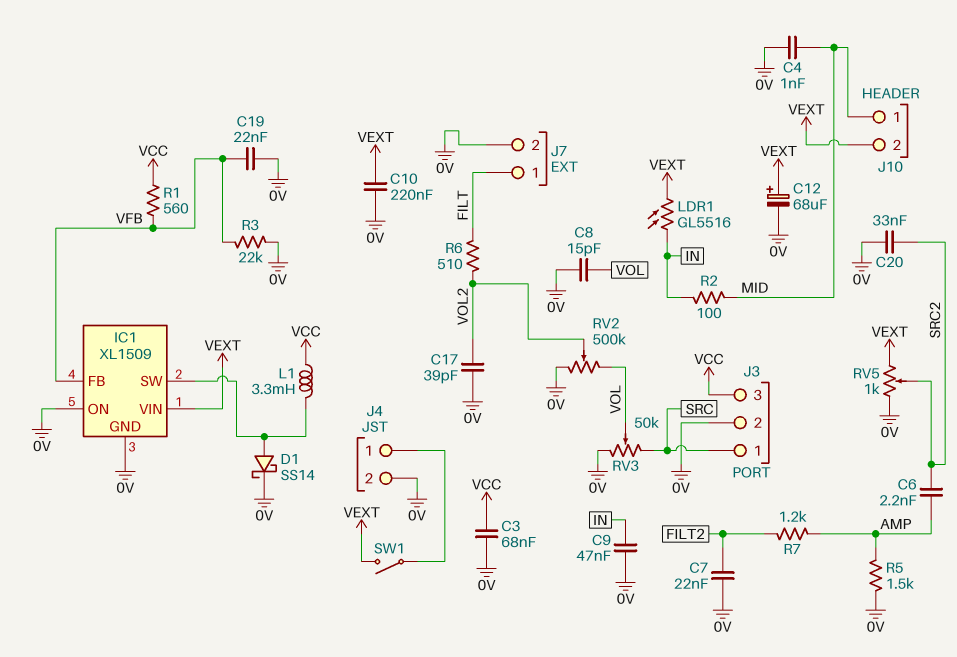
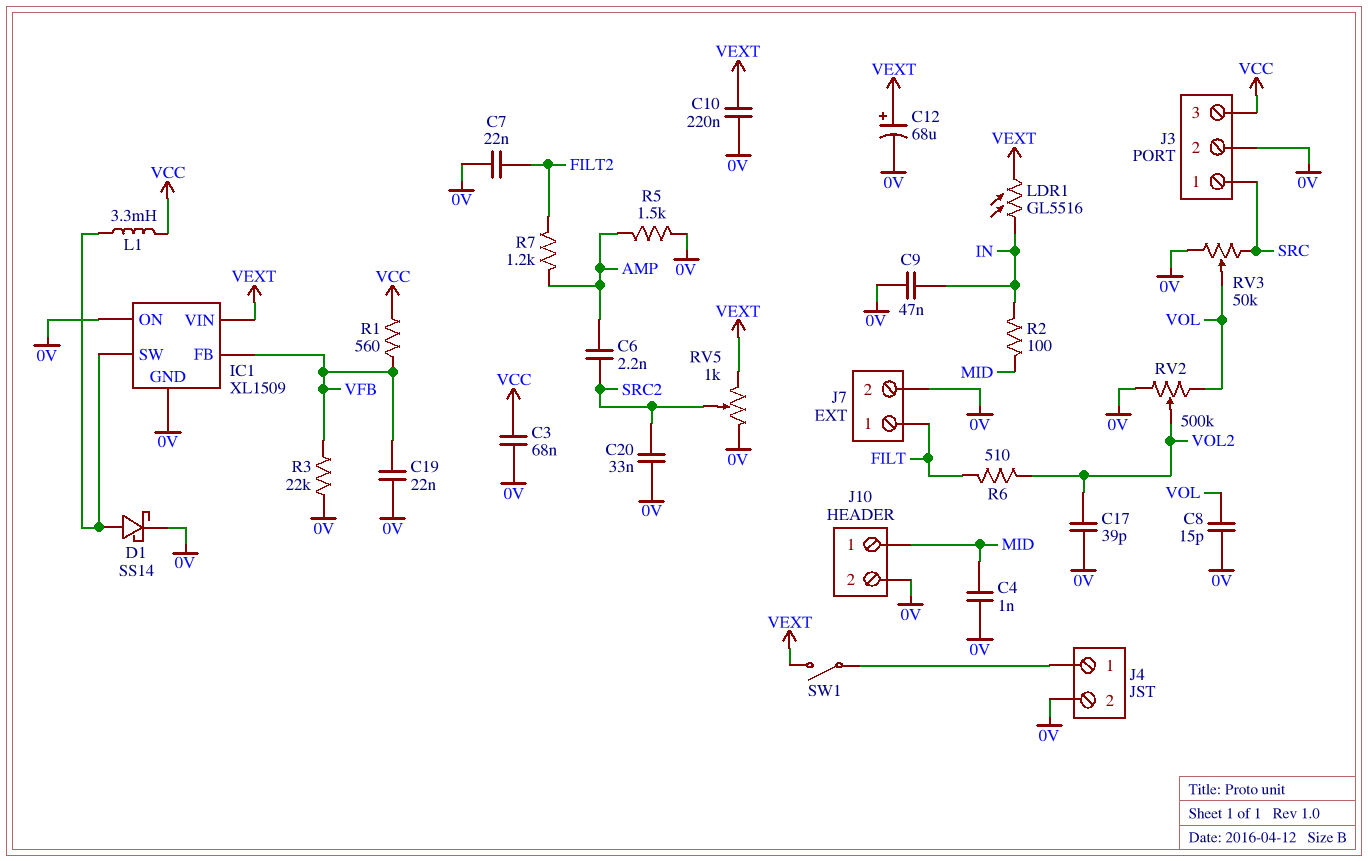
J10 pin 2: VEXT -> 0V

